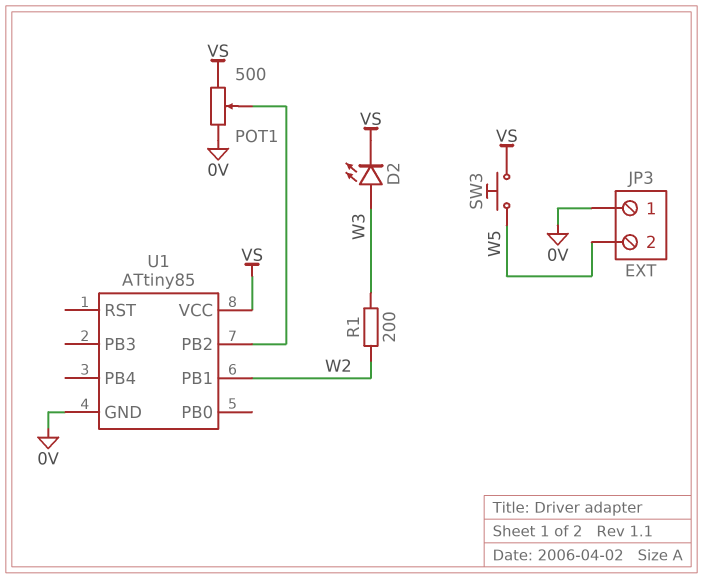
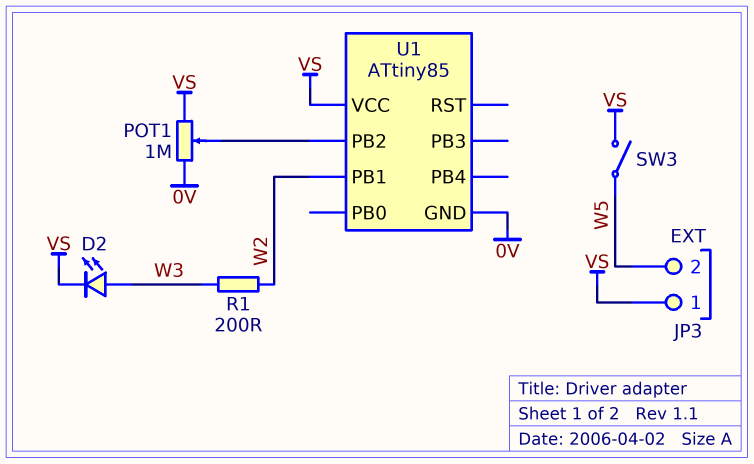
JP3 pin 1: 0V -> VS
POT1: 500 (0V, VS, wiper U1/PB2) -> 1M (0V, VS, wiper U1/PB2)
SW3: button (VS, W5) -> switch (VS, W5)

